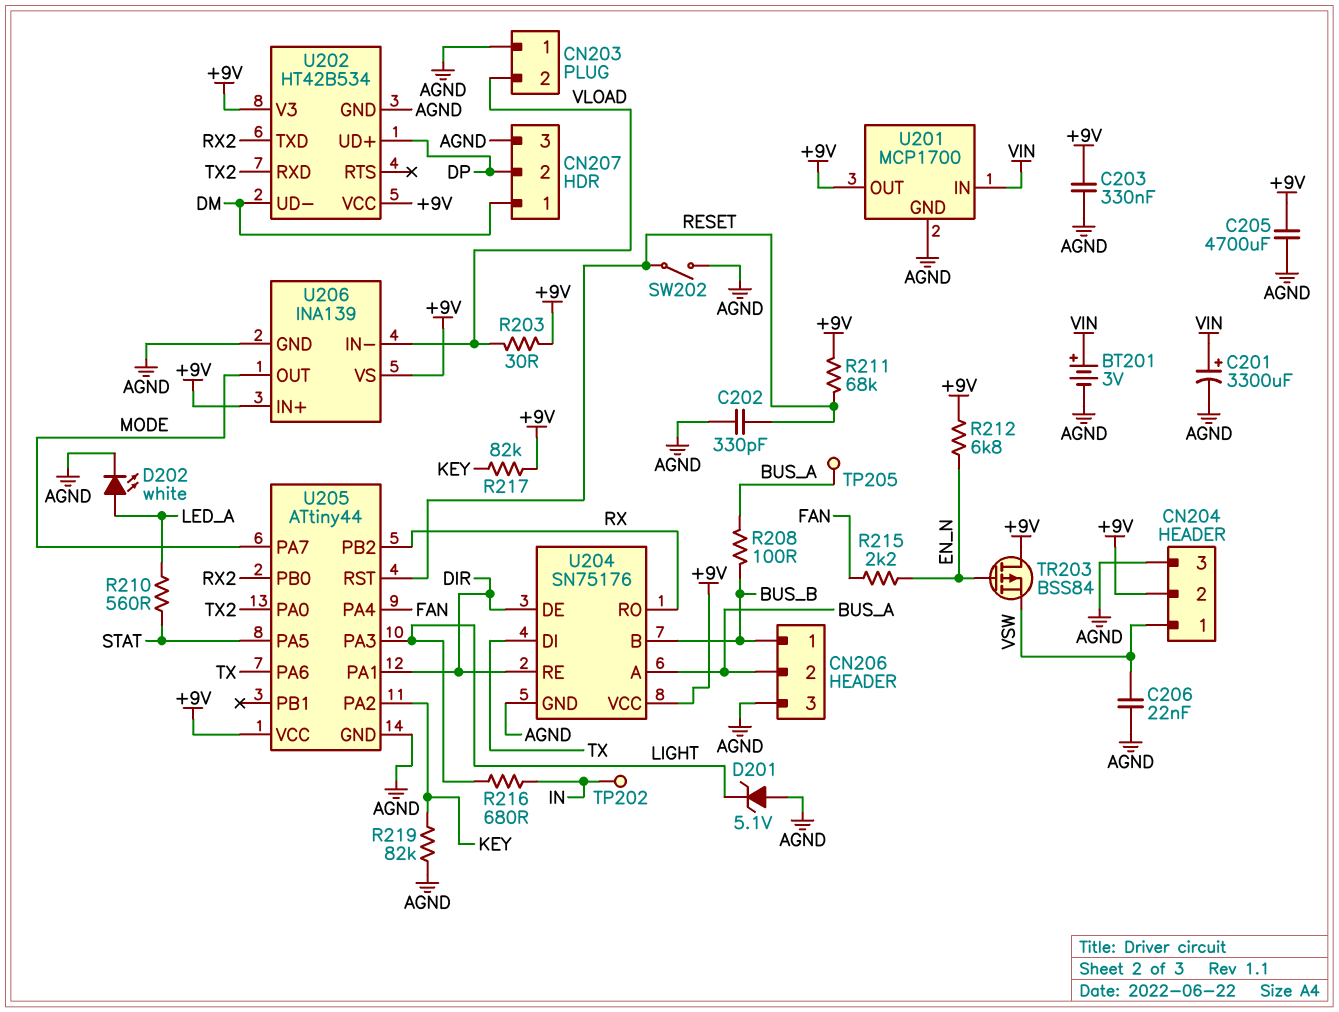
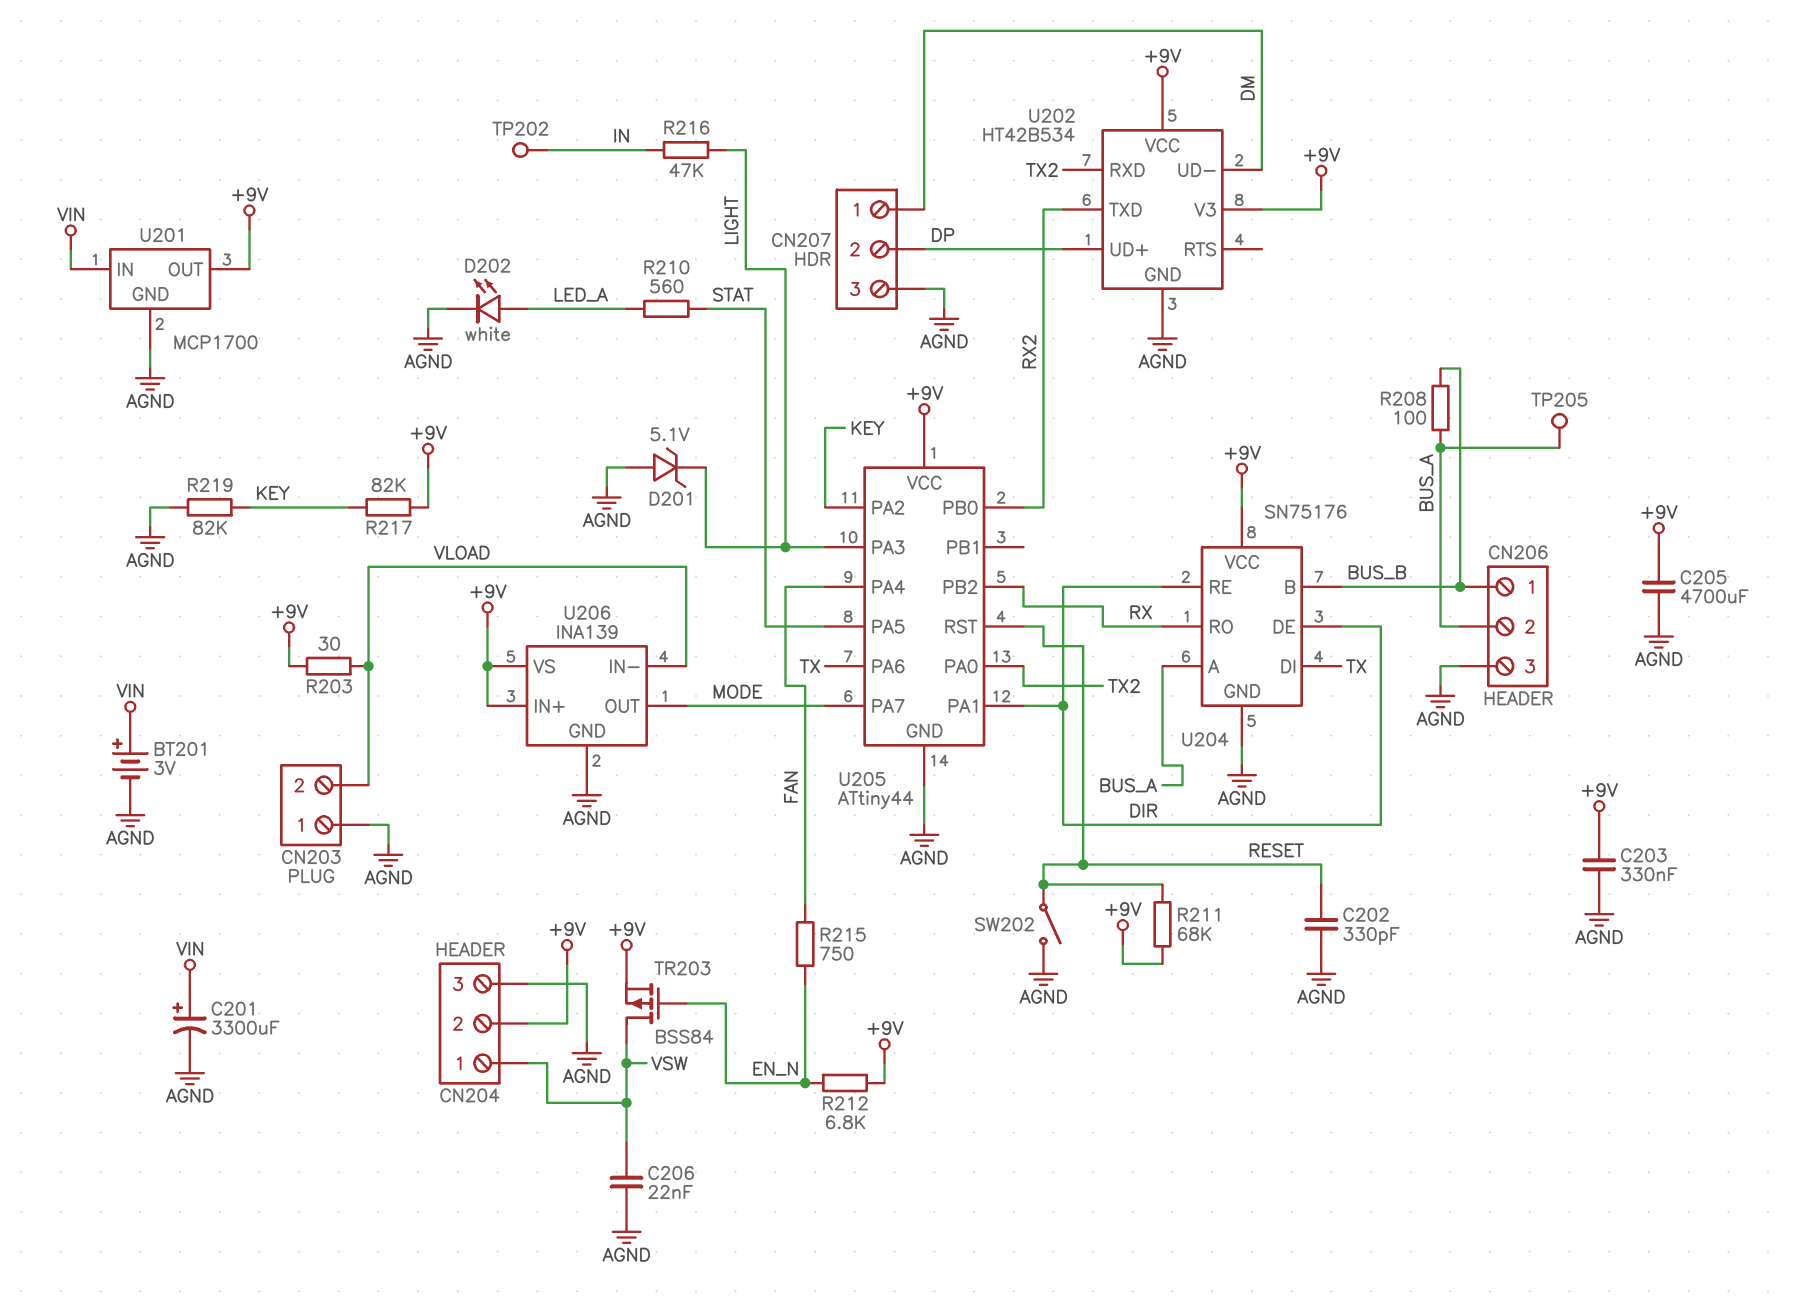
R215: 2.2k (EN_N, FAN) -> 750 (EN_N, FAN)
R216: 680 (IN, LIGHT) -> 47k (IN, LIGHT)
TR203: PMOS BSS84 (G EN_N, D +9V, S VSW) -> PMOS BSS84 (G EN_N, D VSW, S +9V)

